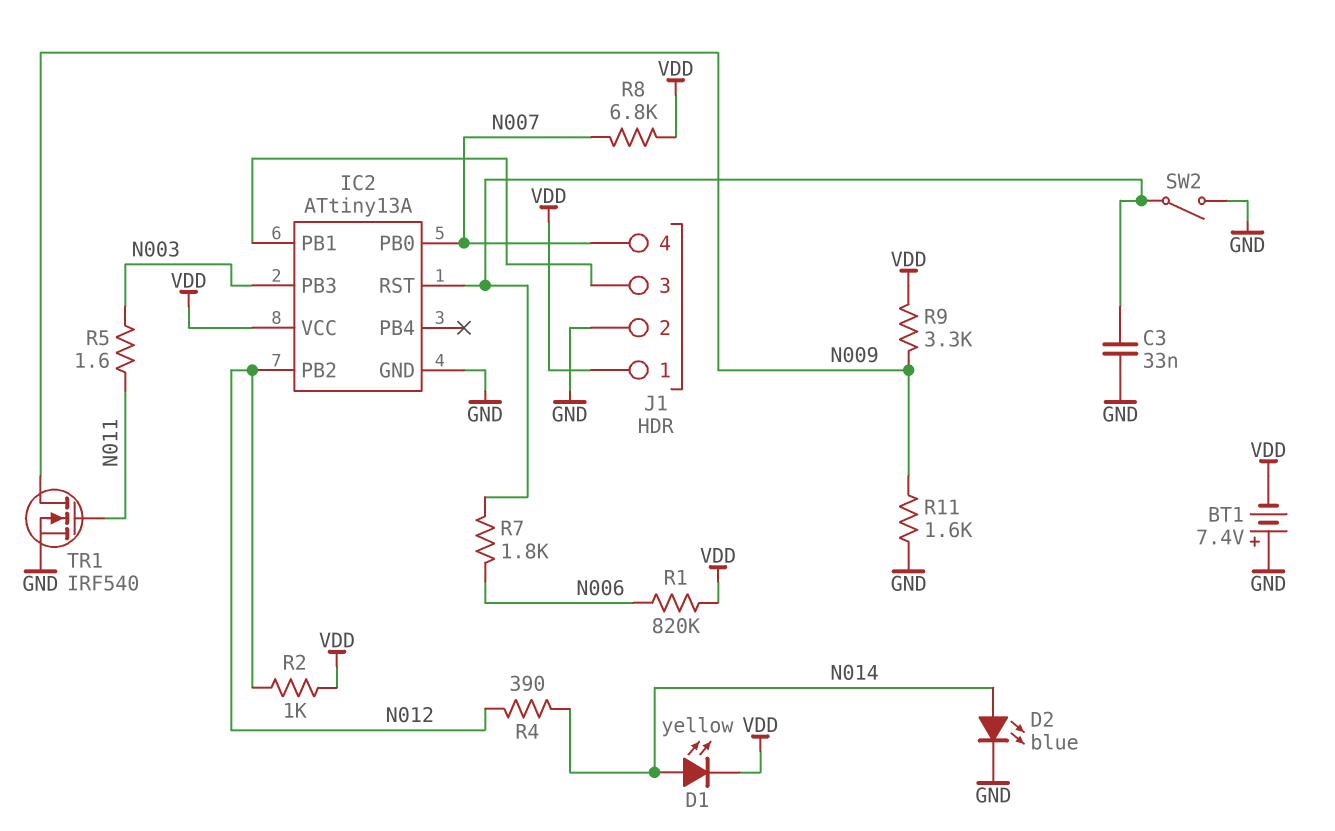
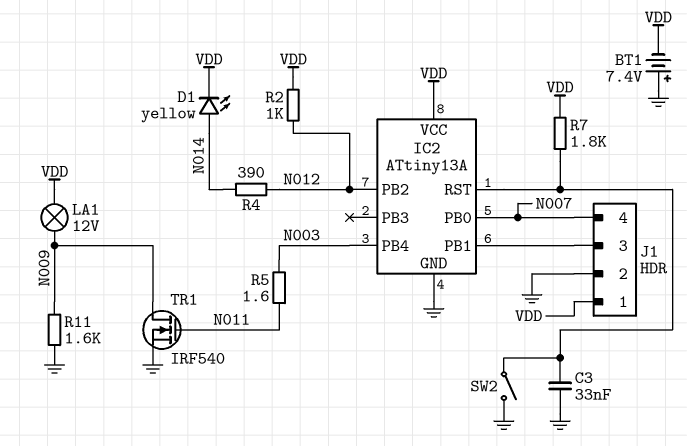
D2: LED blue (A N014, K GND) -> none
IC2 pin PB3: N003 -> none
IC2 pin PB4: none -> N003
LA1: none -> lamp 12V (N009, VDD)
R1: 820k (N006, VDD) -> none
R7: 1.8k (IC2/RST, N006) -> 1.8k (IC2/RST, VDD)
R8: 6.8k (N007, VDD) -> none
R9: 3.3k (N009, VDD) -> none

